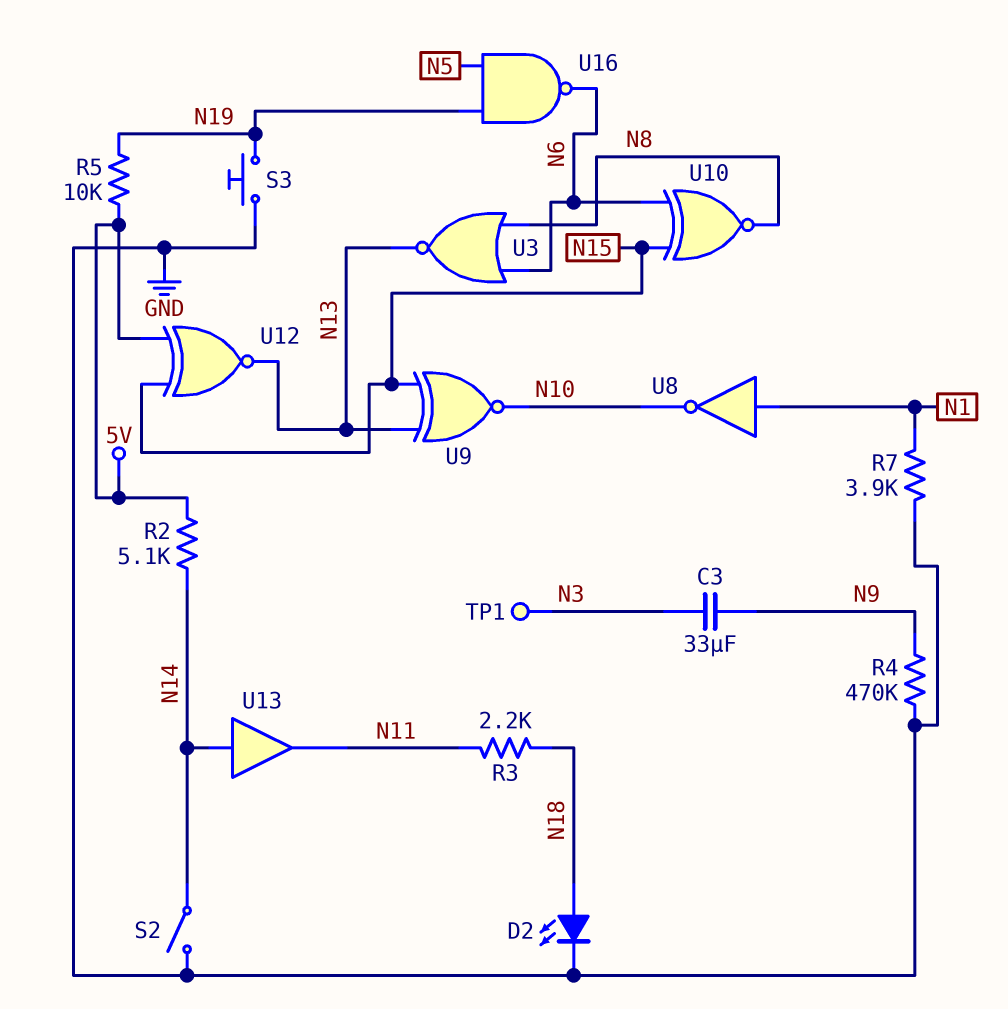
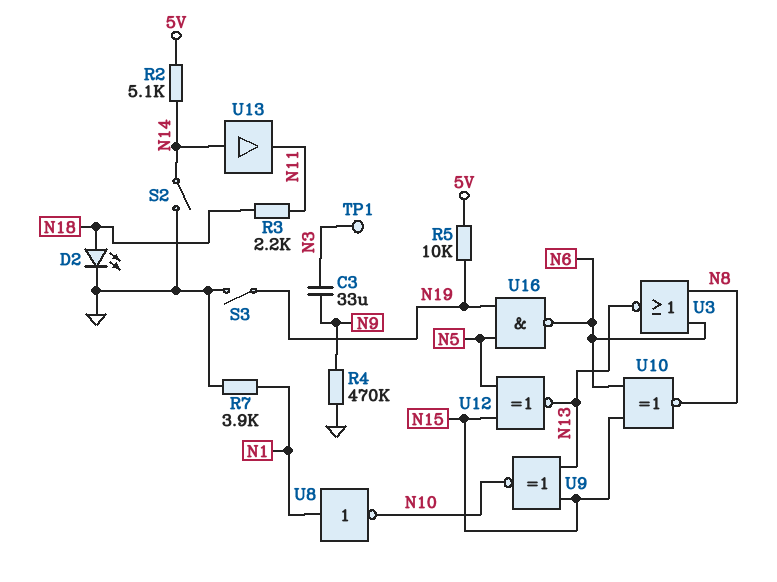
S3: button (GND, N19) -> switch (GND, N19)
U12: XNOR (in 5V, in N15, out N13) -> XNOR (in N5, in N15, out N13)

